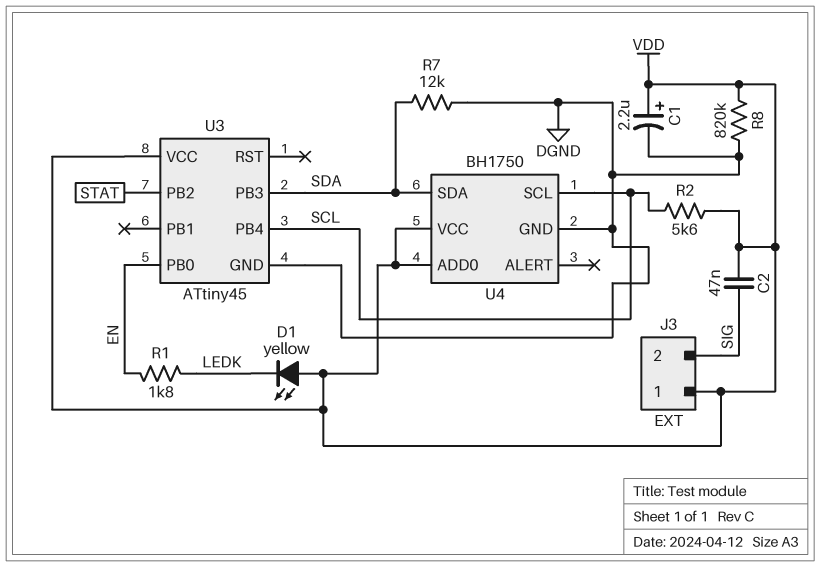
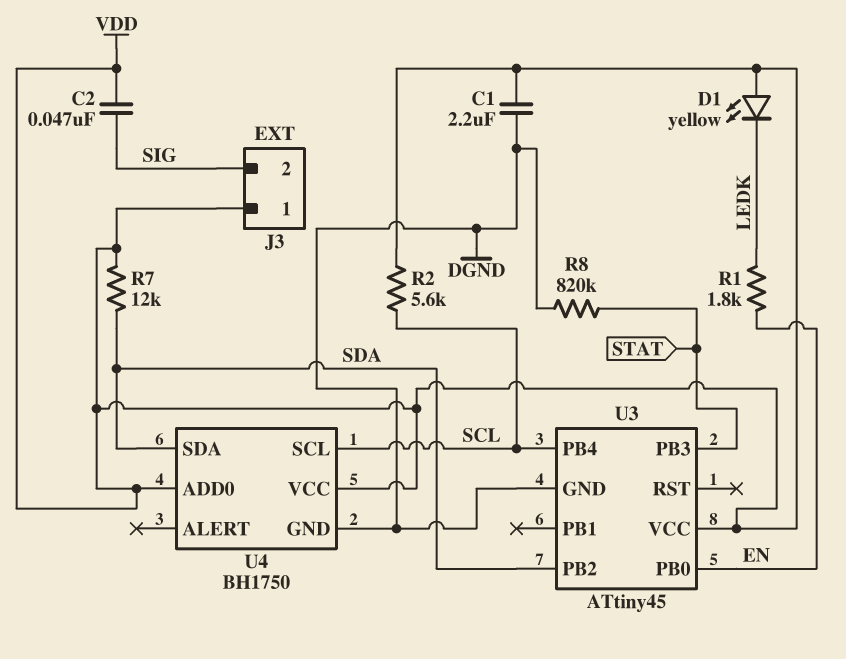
C1: 2.2uF (plus VDD, minus DGND) -> 2.2uF (DGND, VDD)
R7: 12k (DGND, SDA) -> 12k (SDA, VDD)
R8: 820k (DGND, VDD) -> 820k (DGND, STAT)
U3 pin PB2: STAT -> SDA
U3 pin PB3: SDA -> STAT

